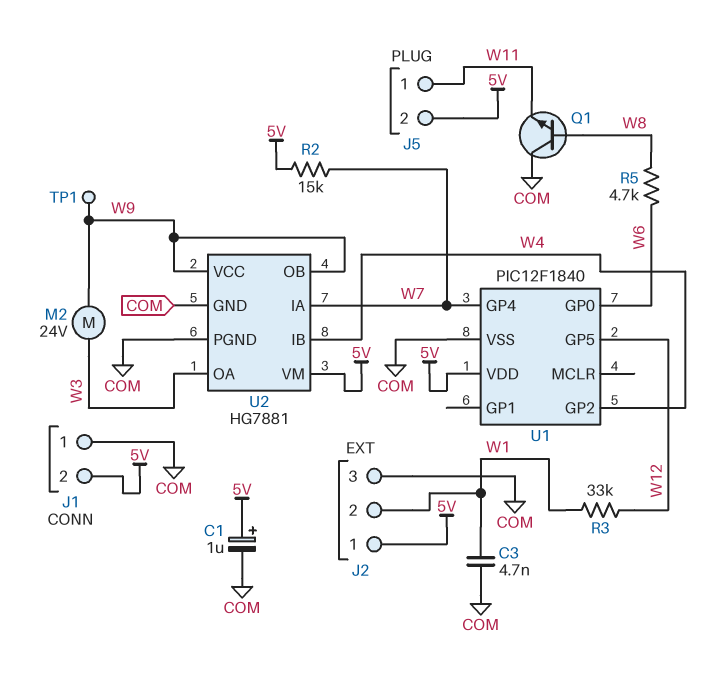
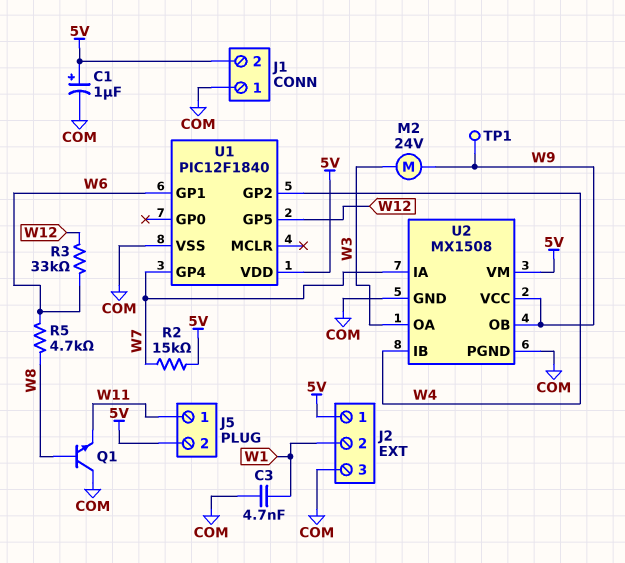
R3: 33k (W1, W12) -> 33k (W6, W12)
U1 pin GP0: W6 -> none
U1 pin GP1: none -> W6
U2: HG7881 -> MX1508

